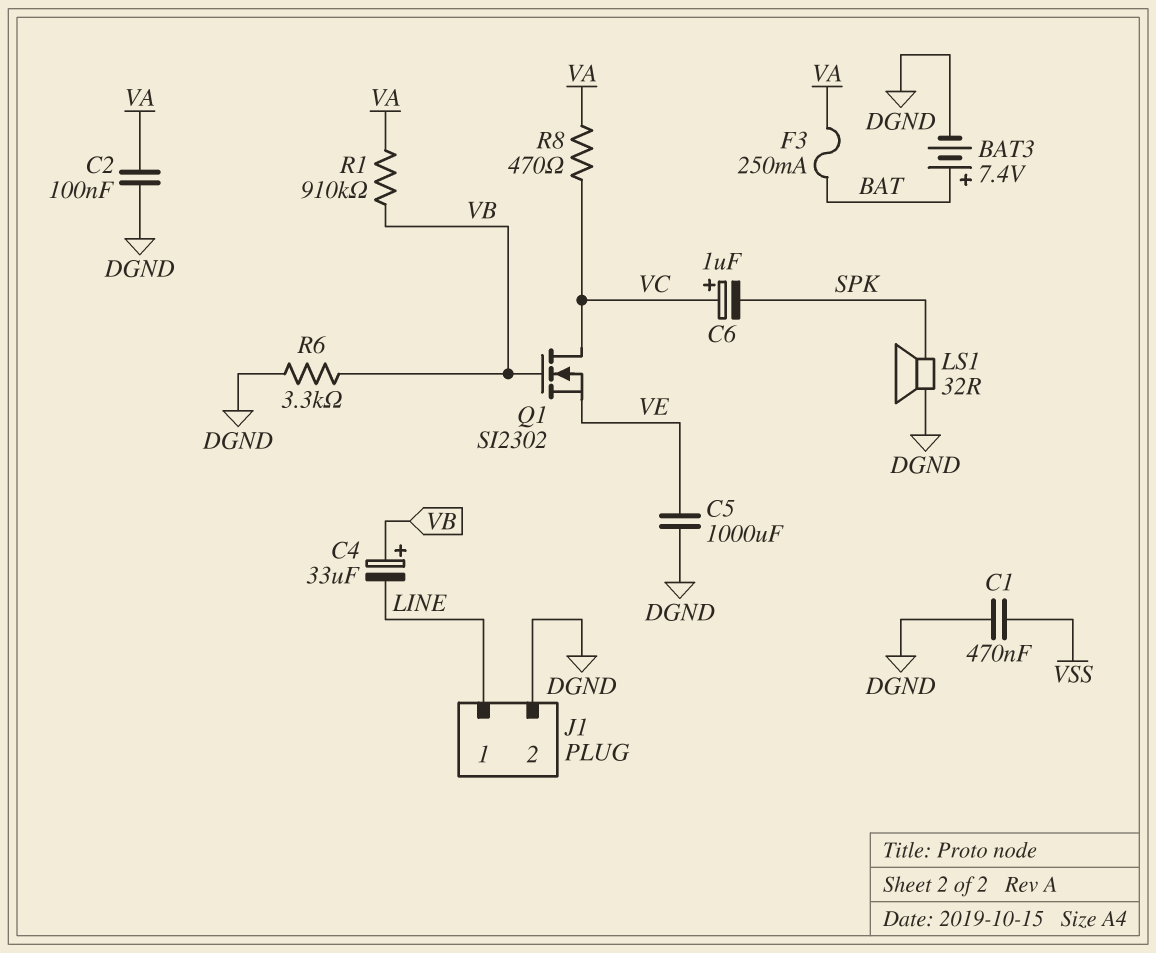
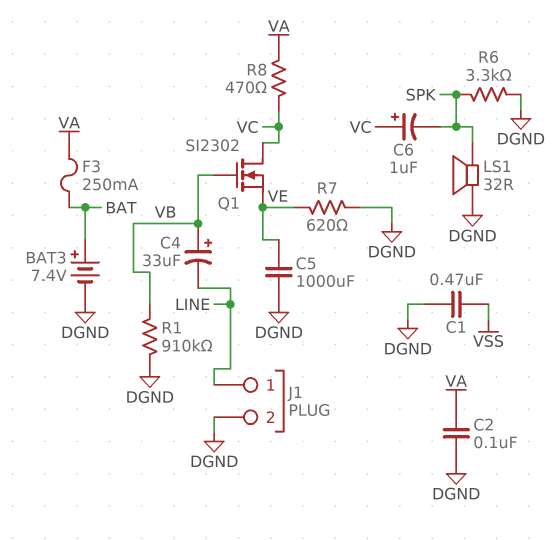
R1: 910k (VA, VB) -> 910k (DGND, VB)
R6: 3.3k (DGND, VB) -> 3.3k (DGND, SPK)
R7: none -> 620 (DGND, VE)

